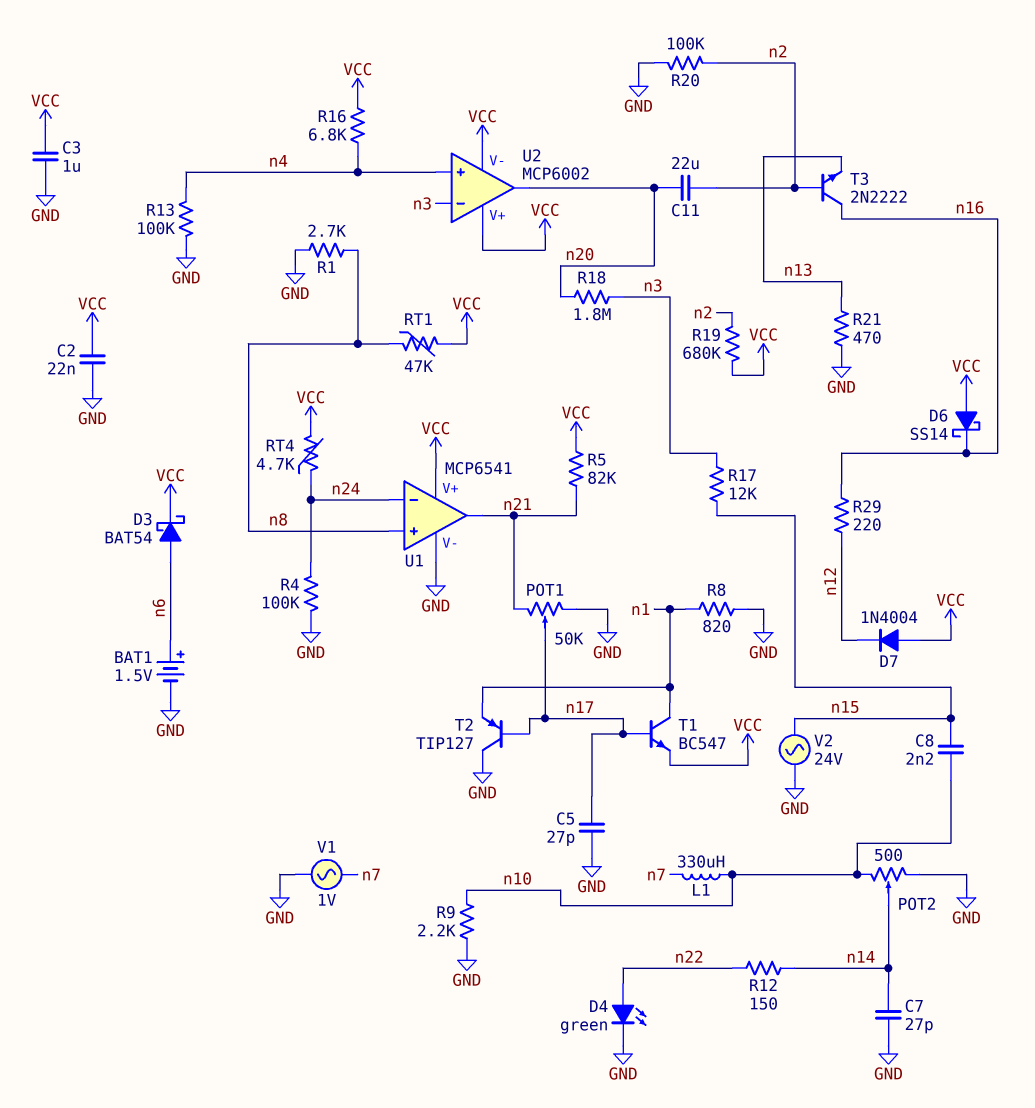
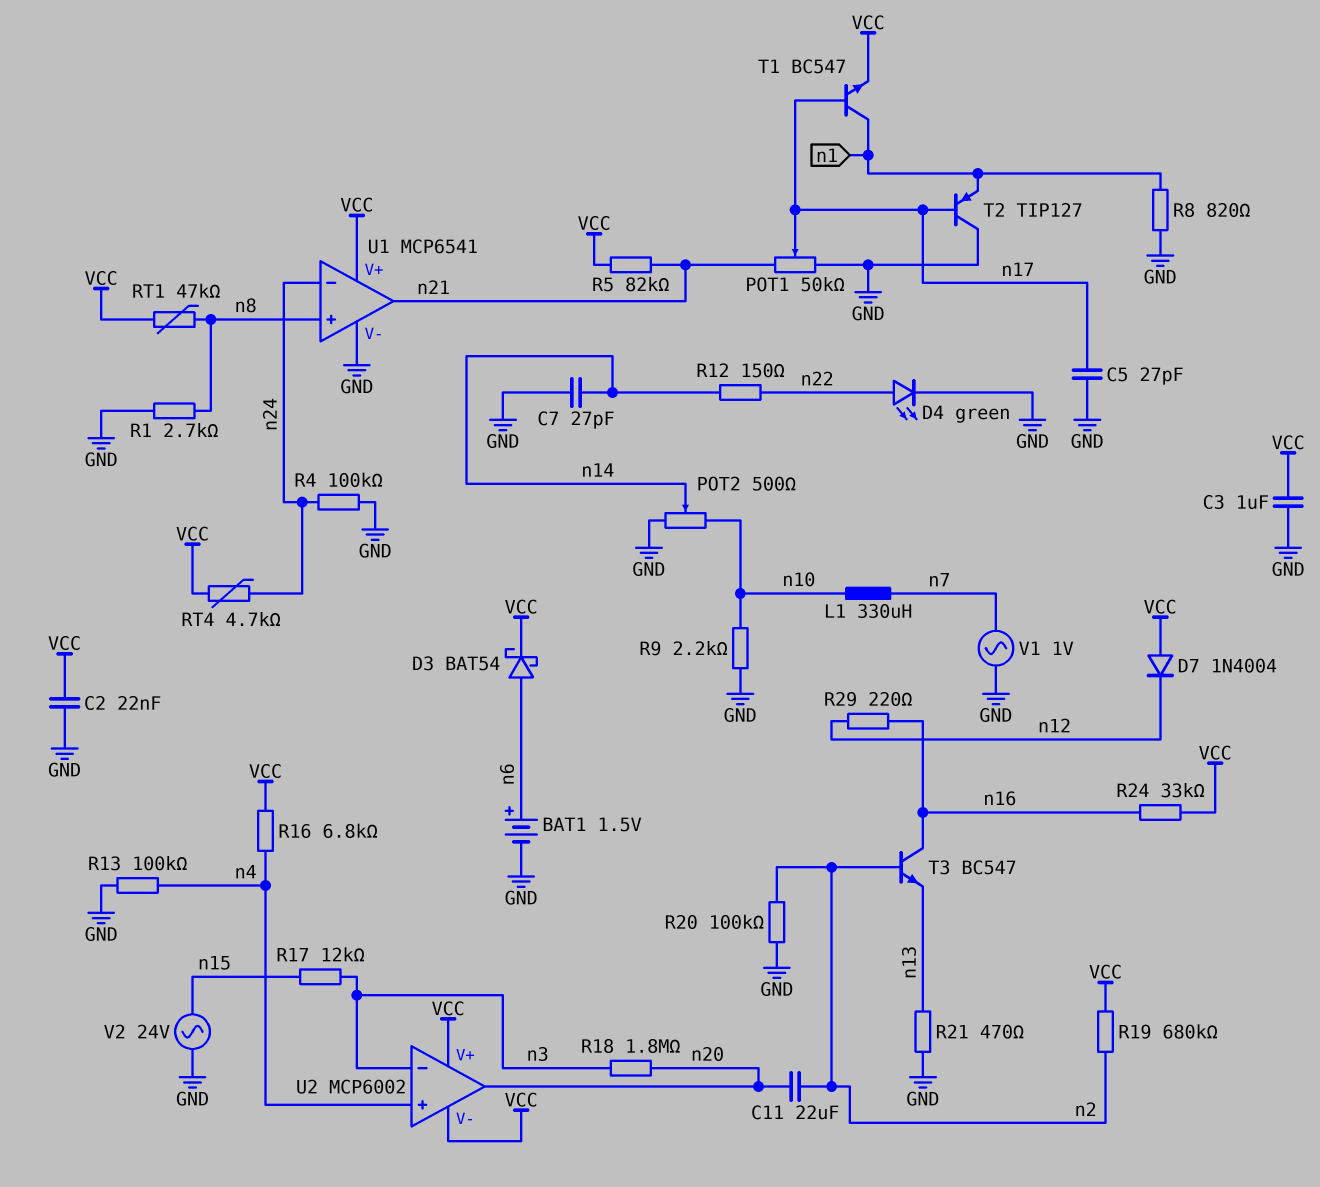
C8: 2.2nF (n10, n15) -> none
D6: schottky SS14 (A VCC, K n16) -> none
R24: none -> 33k (VCC, n16)
T3: NPN 2N2222 (B n2, C n16, E n13) -> NPN BC547 (B n2, C n16, E n13)

